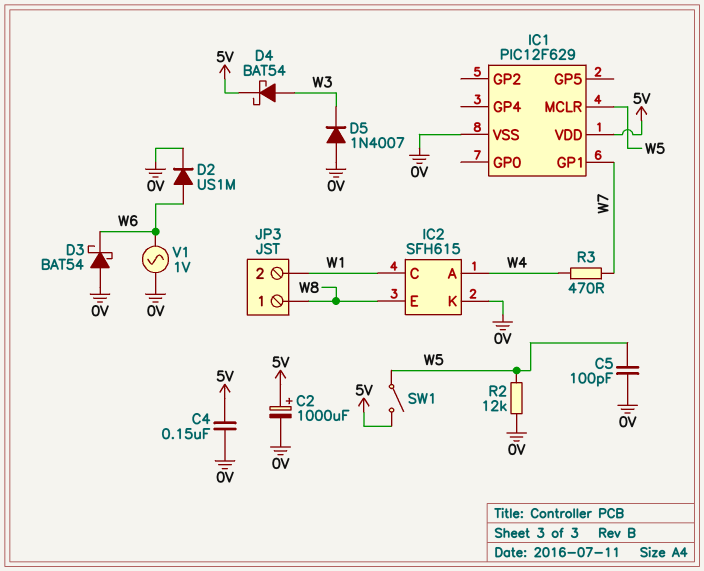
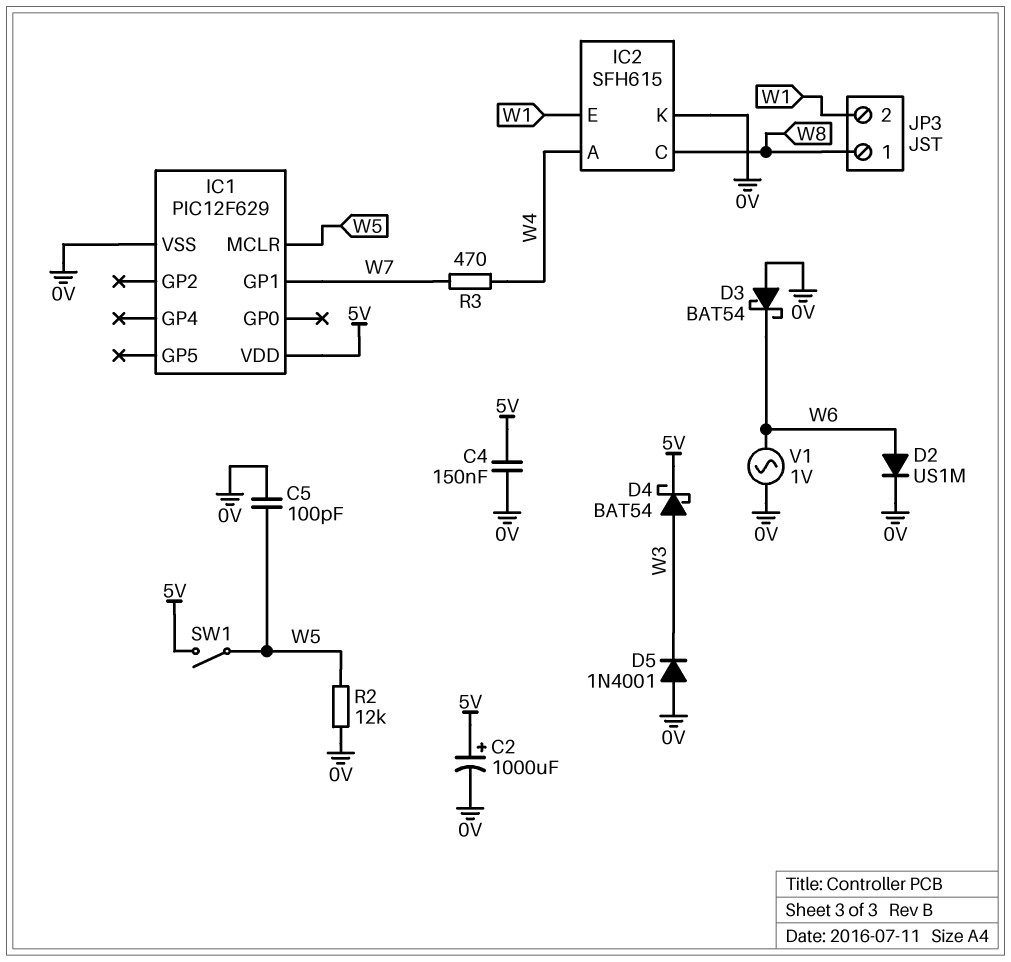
D5: diode 1N4007 (A 0V, K W3) -> diode 1N4001 (A 0V, K W3)
IC2 pin C: W1 -> W8
IC2 pin E: W8 -> W1

